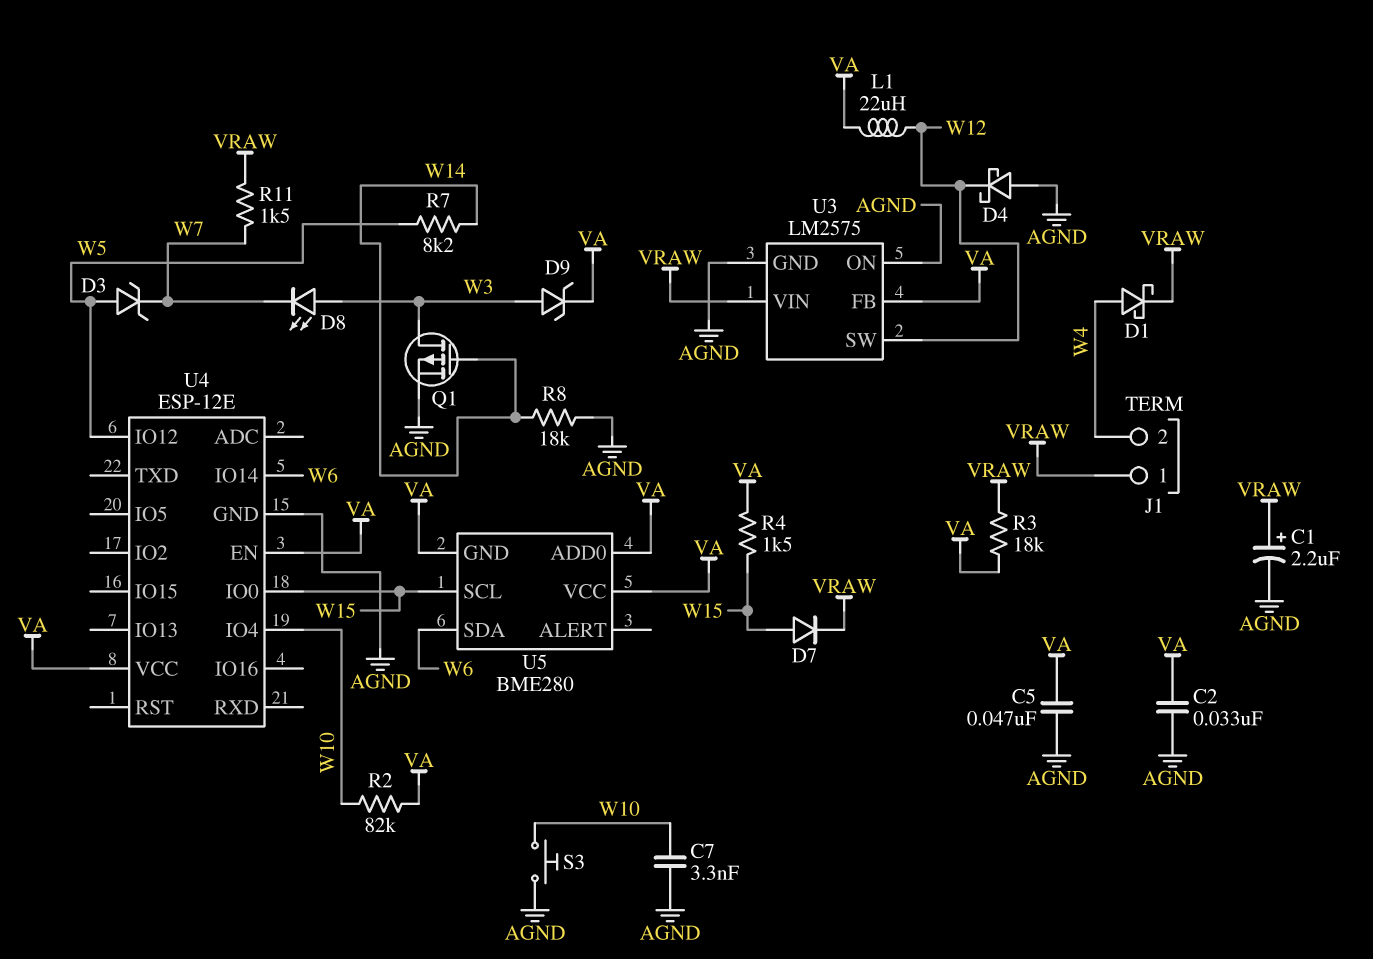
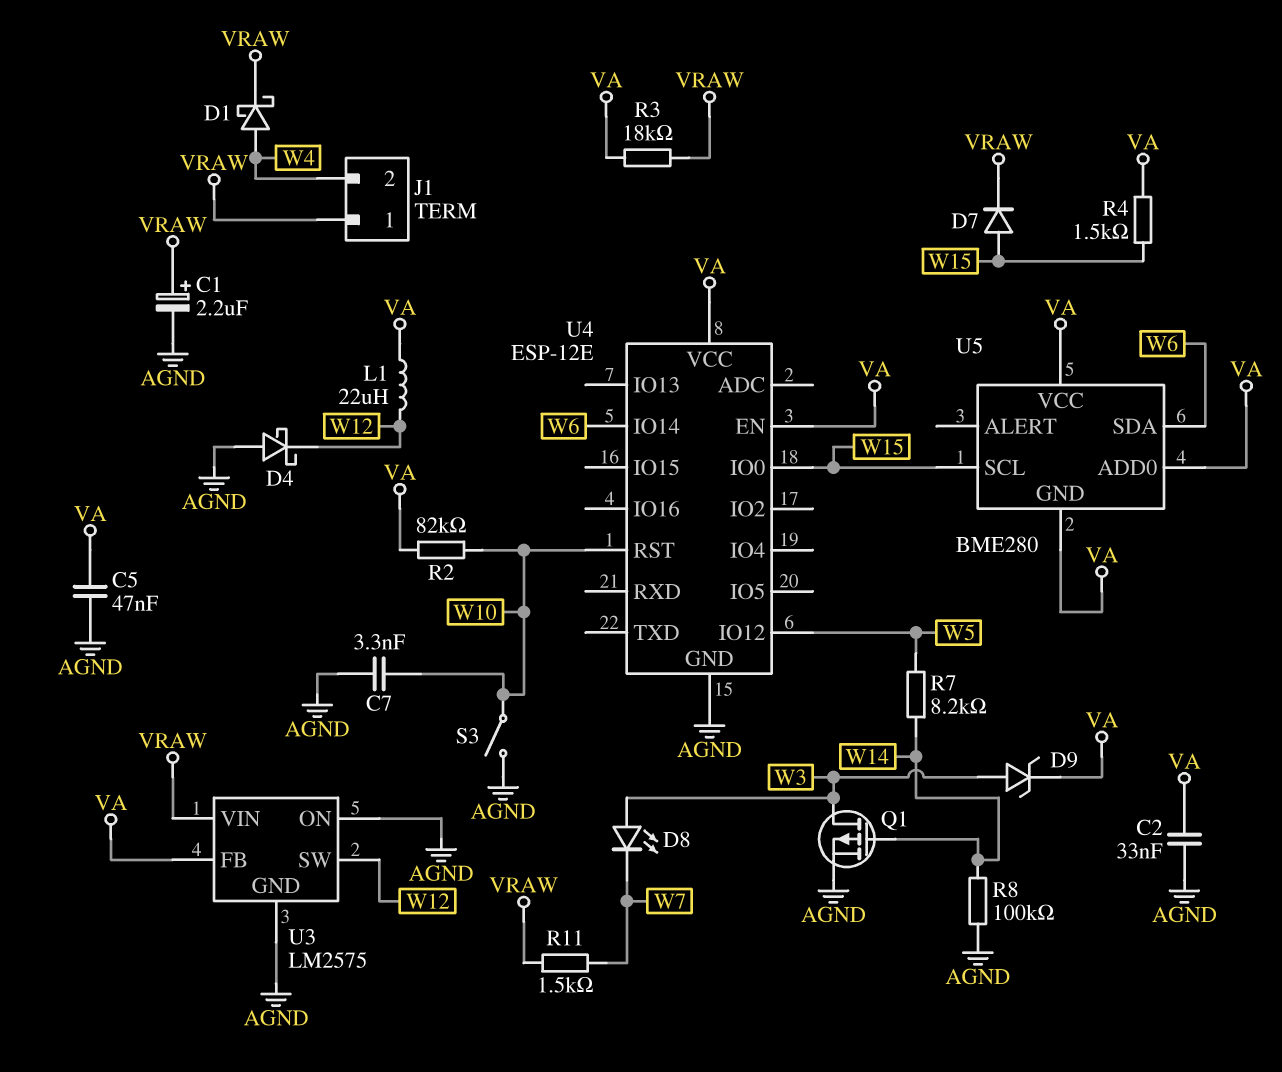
D3: zener (A W5, K W7) -> none
R8: 18k (AGND, W14) -> 100k (AGND, W14)
S3: button (AGND, W10) -> switch (AGND, W10)
U4 pin IO4: W10 -> none
U4 pin RST: none -> W10

